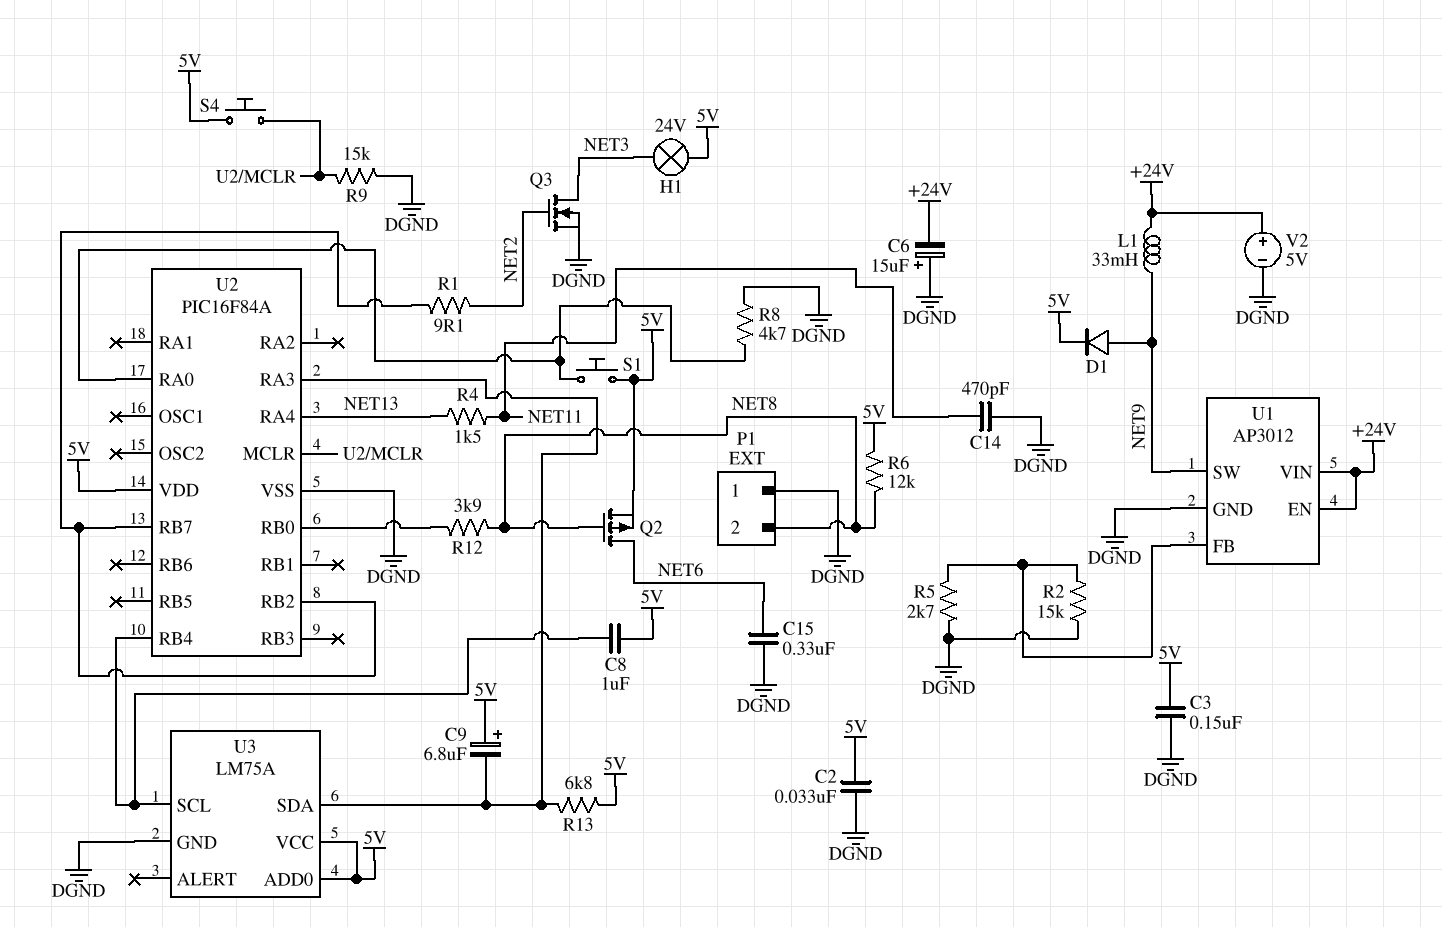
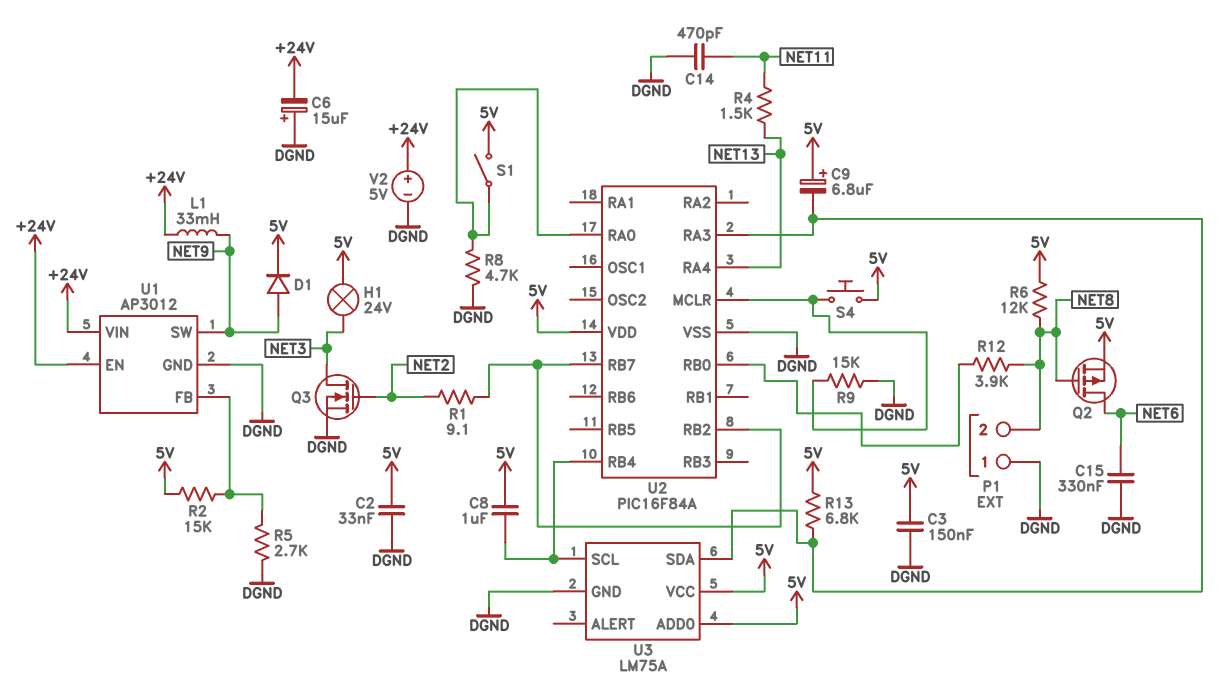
R2: 15k (DGND, U1/FB) -> 15k (5V, U1/FB)
S1: button (5V, U2/RA0) -> switch (5V, U2/RA0)

